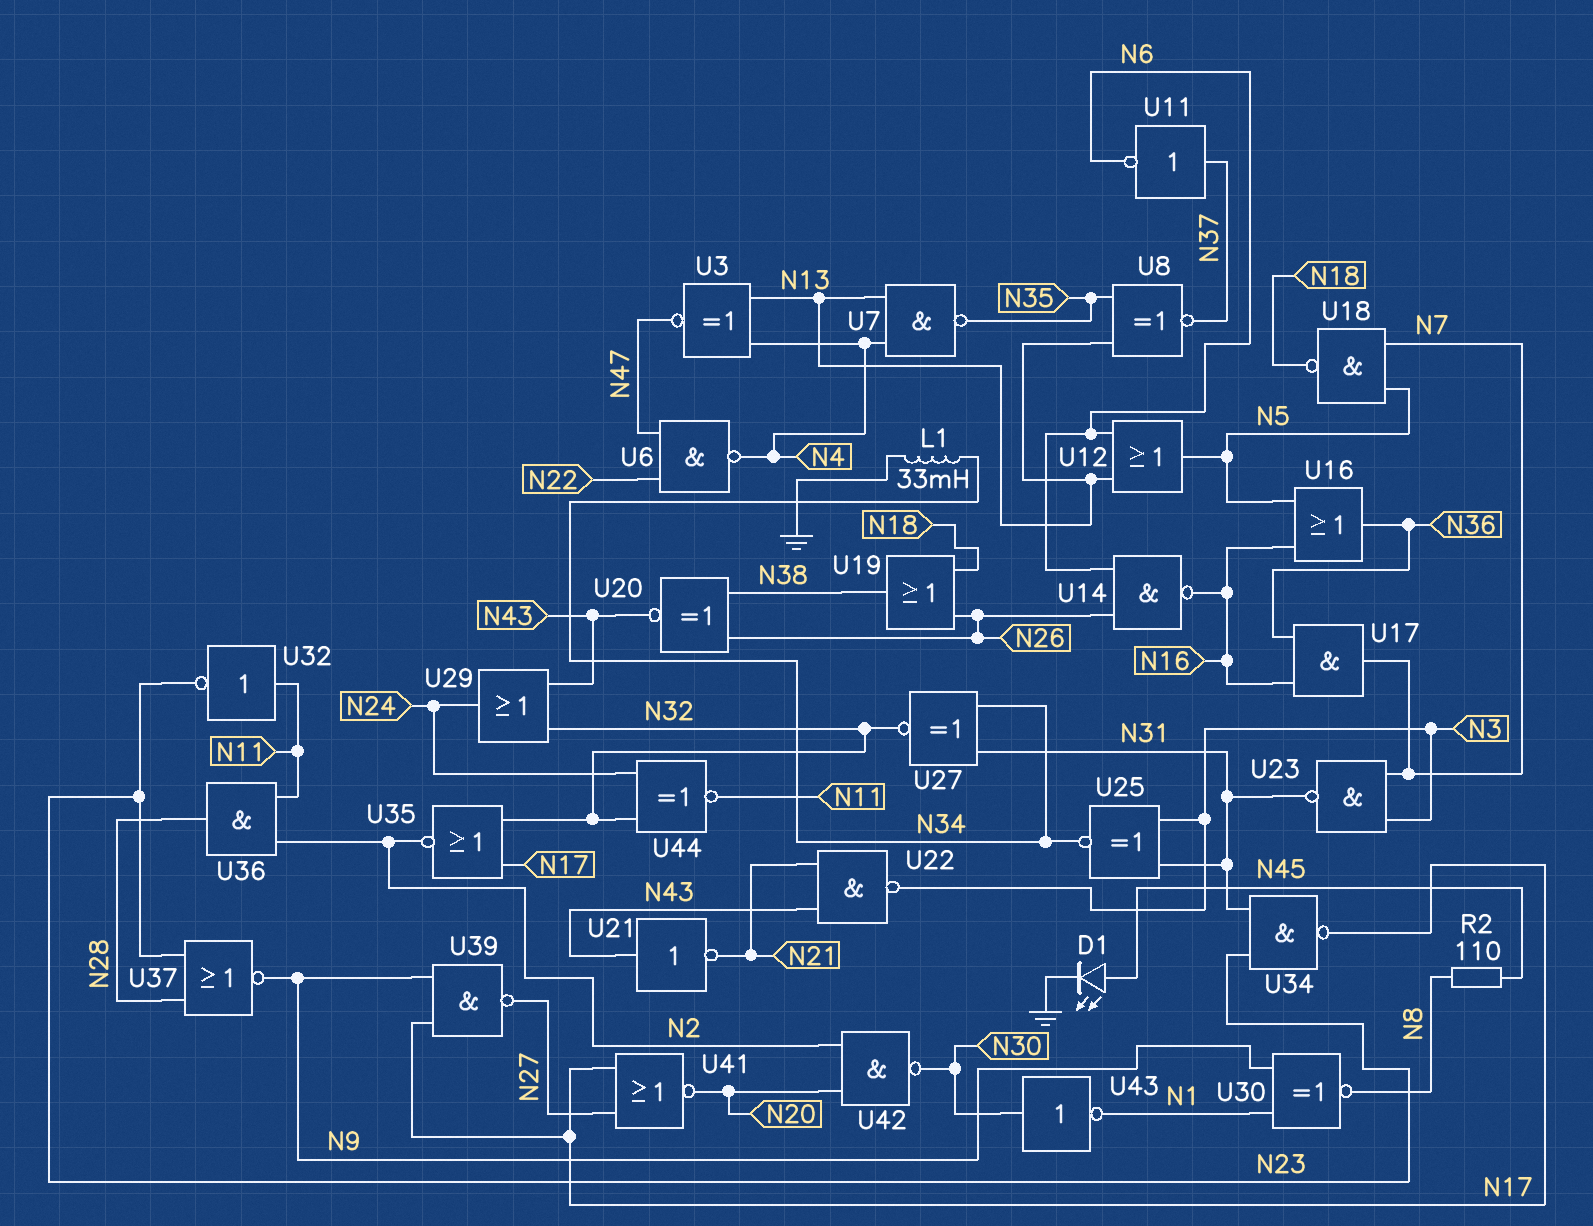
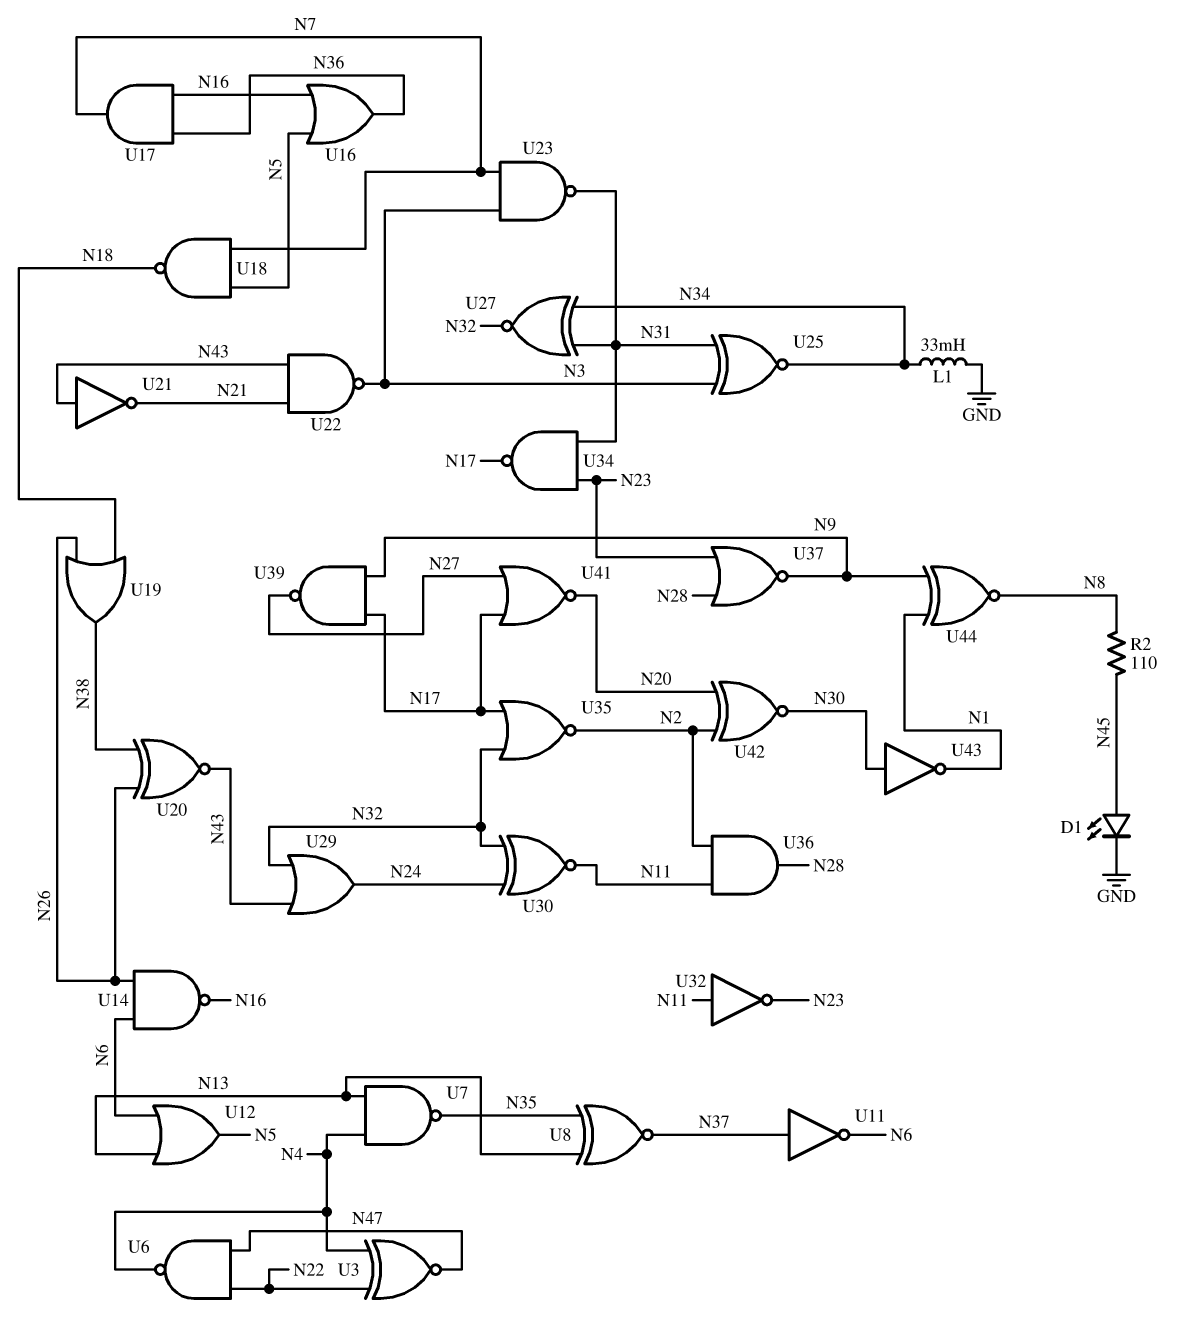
U3: XNOR (in N4, in N13, out N47) -> XNOR (in N4, in N22, out N47)
U30: XNOR (in N1, in N9, out N8) -> XNOR (in N24, in N32, out N11)
U42: NAND (in N2, in N20, out N30) -> XNOR (in N2, in N20, out N30)
U44: XNOR (in N24, in N32, out N11) -> XNOR (in N1, in N9, out N8)

